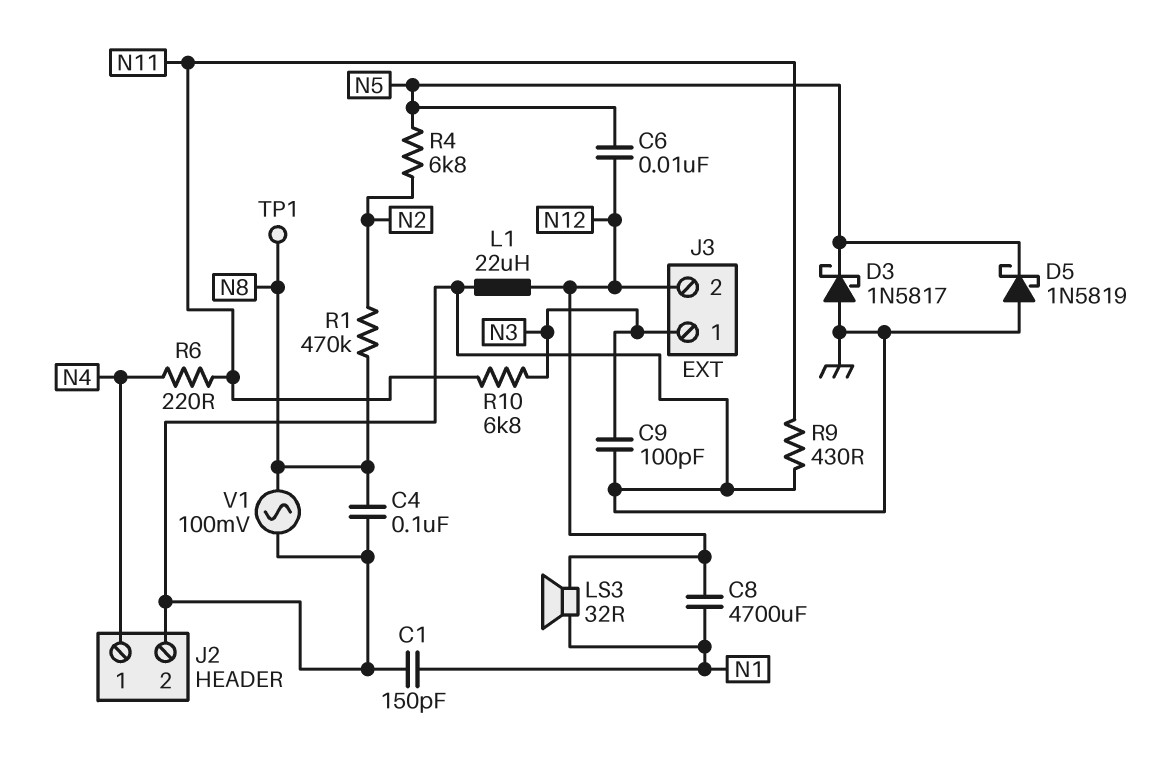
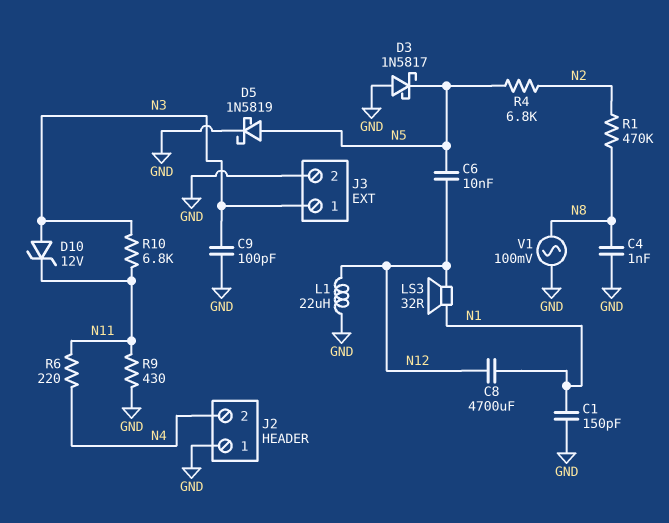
C4: 100nF (GND, N8) -> 1nF (GND, N8)
D5: schottky 1N5819 (A GND, K N5) -> schottky 1N5819 (A N5, K GND)
D10: none -> zener 12V (A N3, K N11)
J2 pin 1: N4 -> GND
J2 pin 2: GND -> N4
J3 pin 2: N12 -> GND
TP1: test point (N8) -> none

